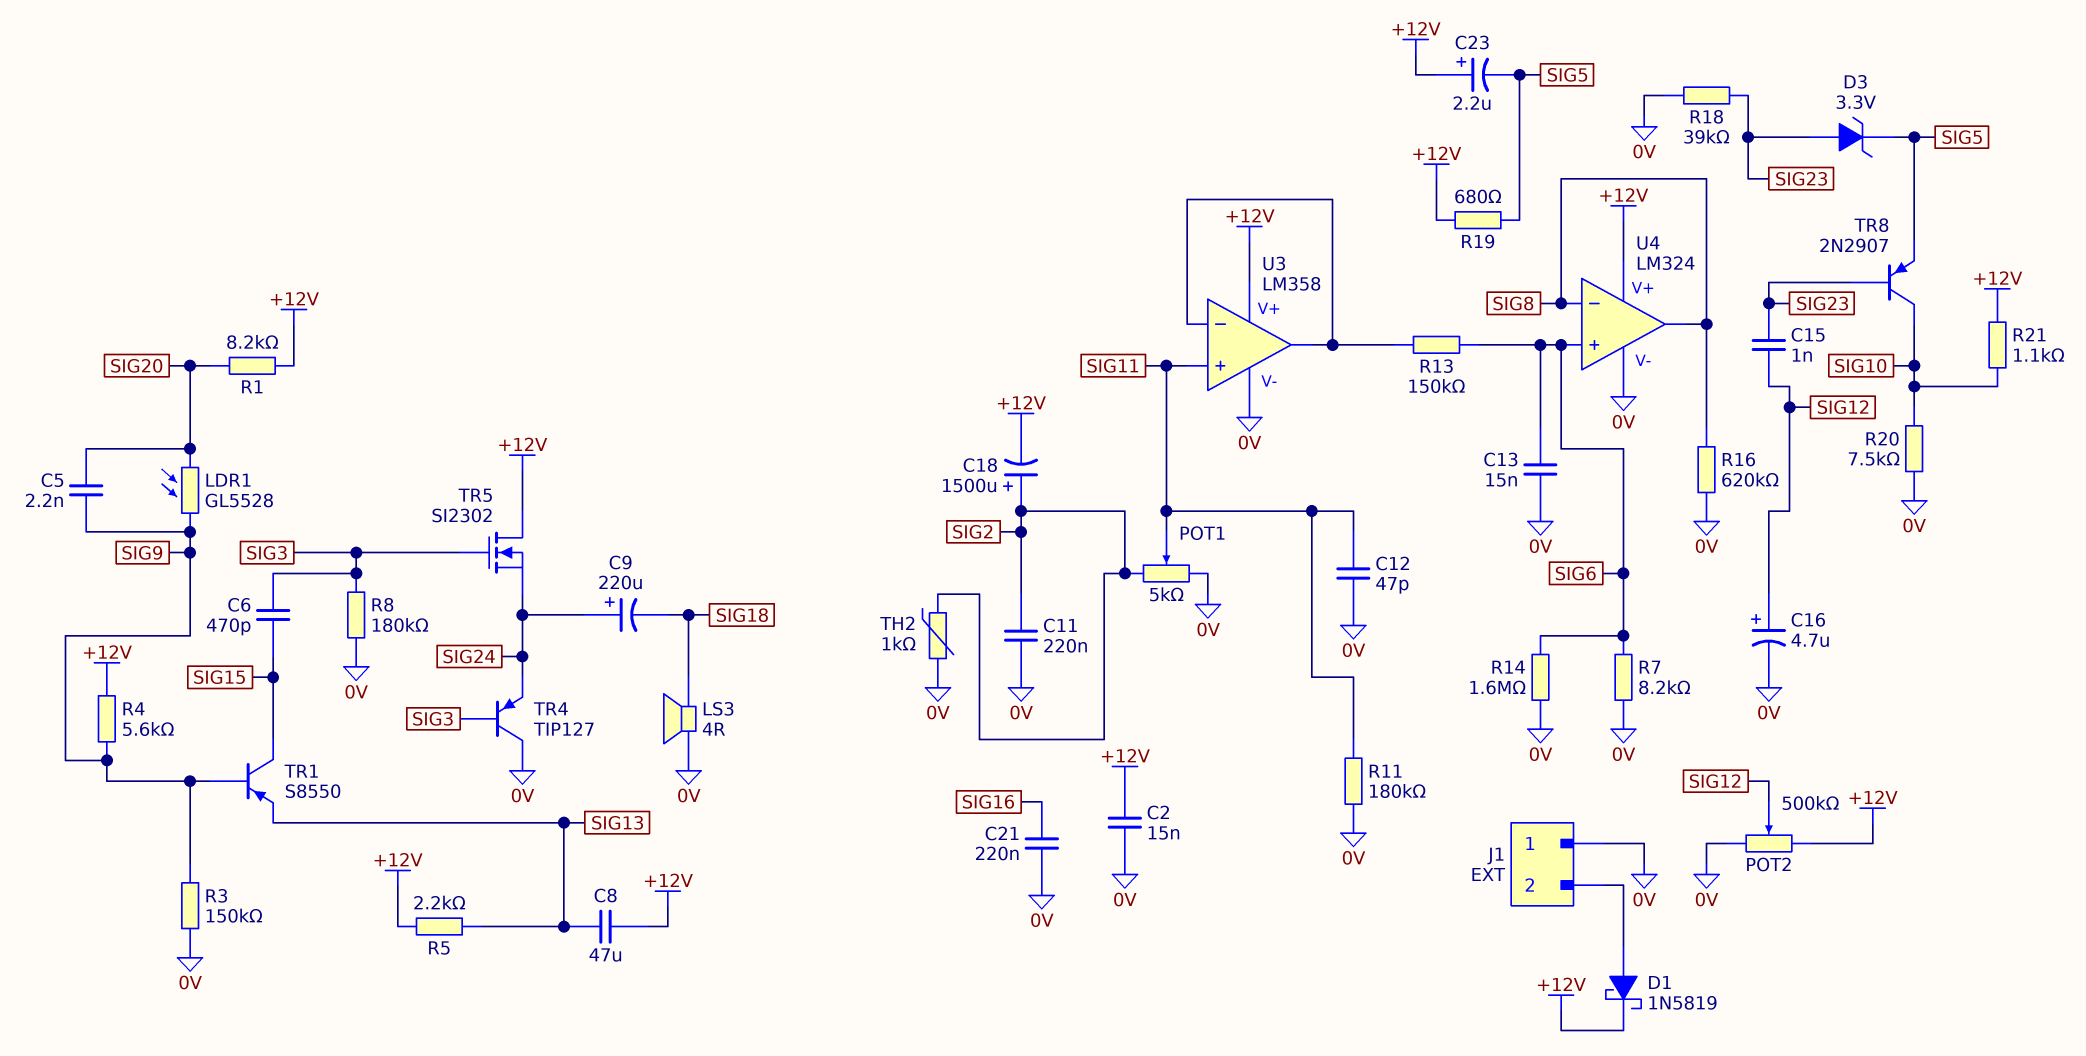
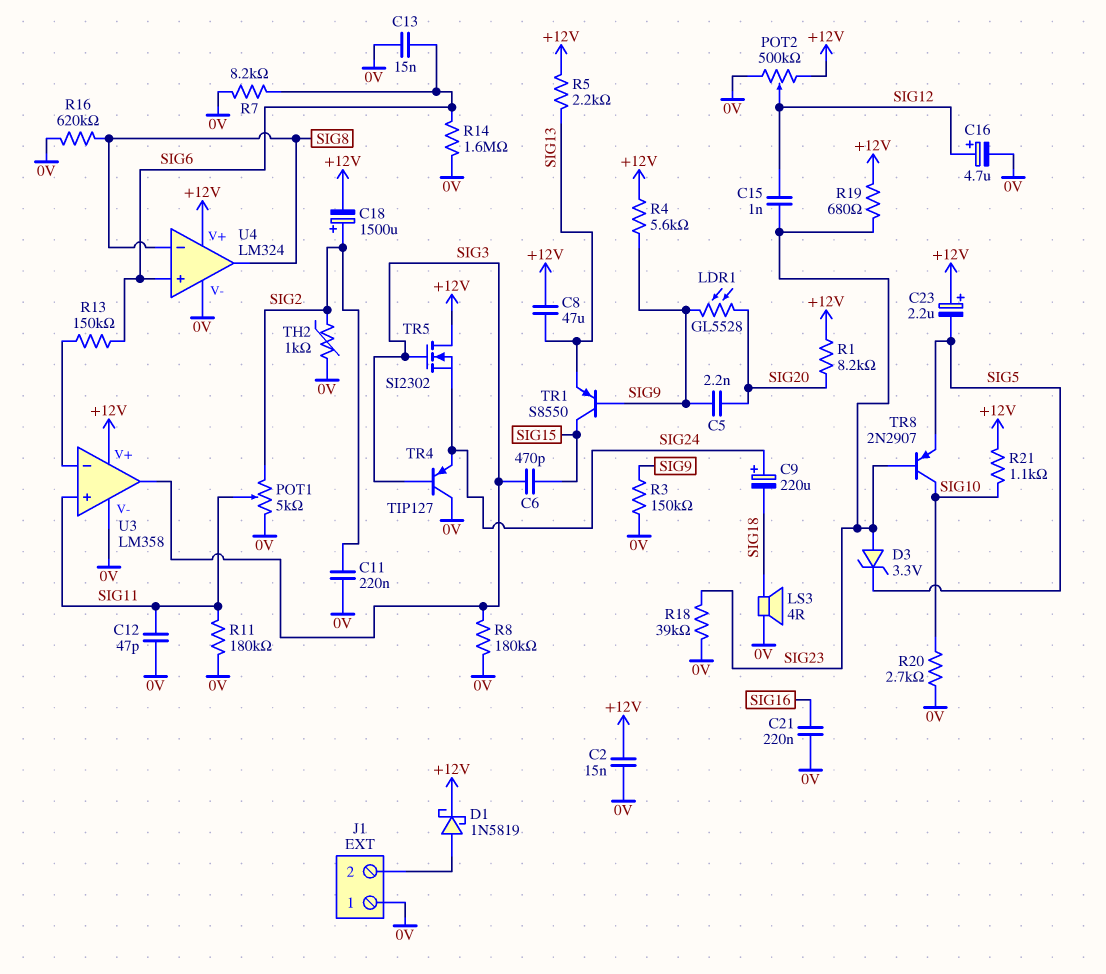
R19: 680 (+12V, SIG5) -> 680 (+12V, SIG23)
R20: 7.5k (0V, SIG10) -> 2.7k (0V, SIG10)
U3 pin out: U3/in- -> SIG3

